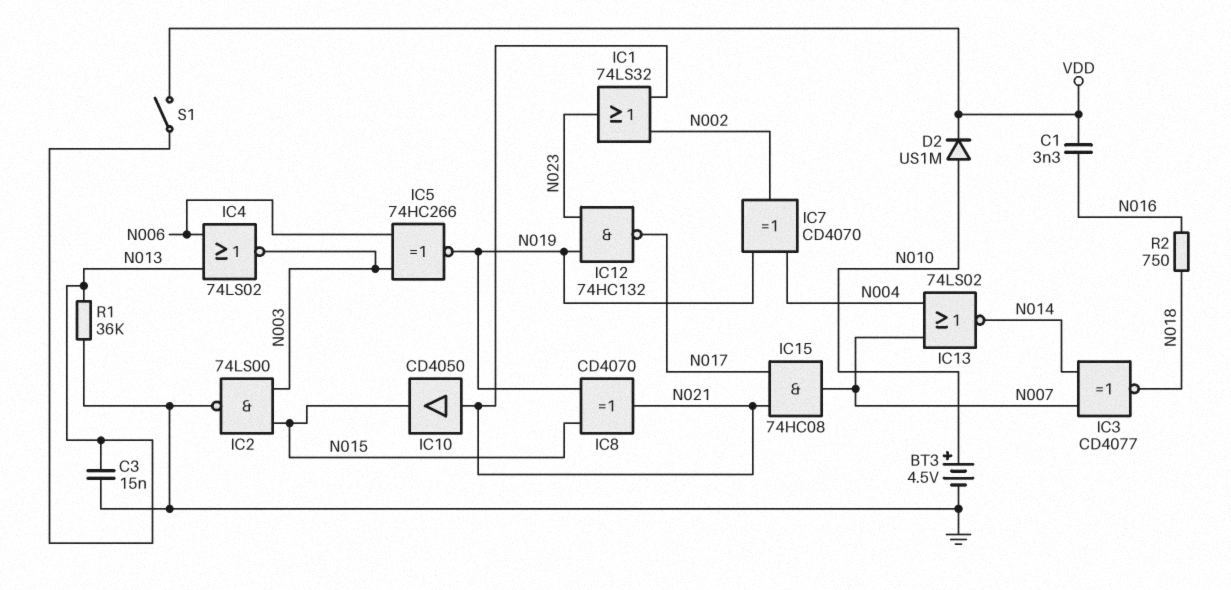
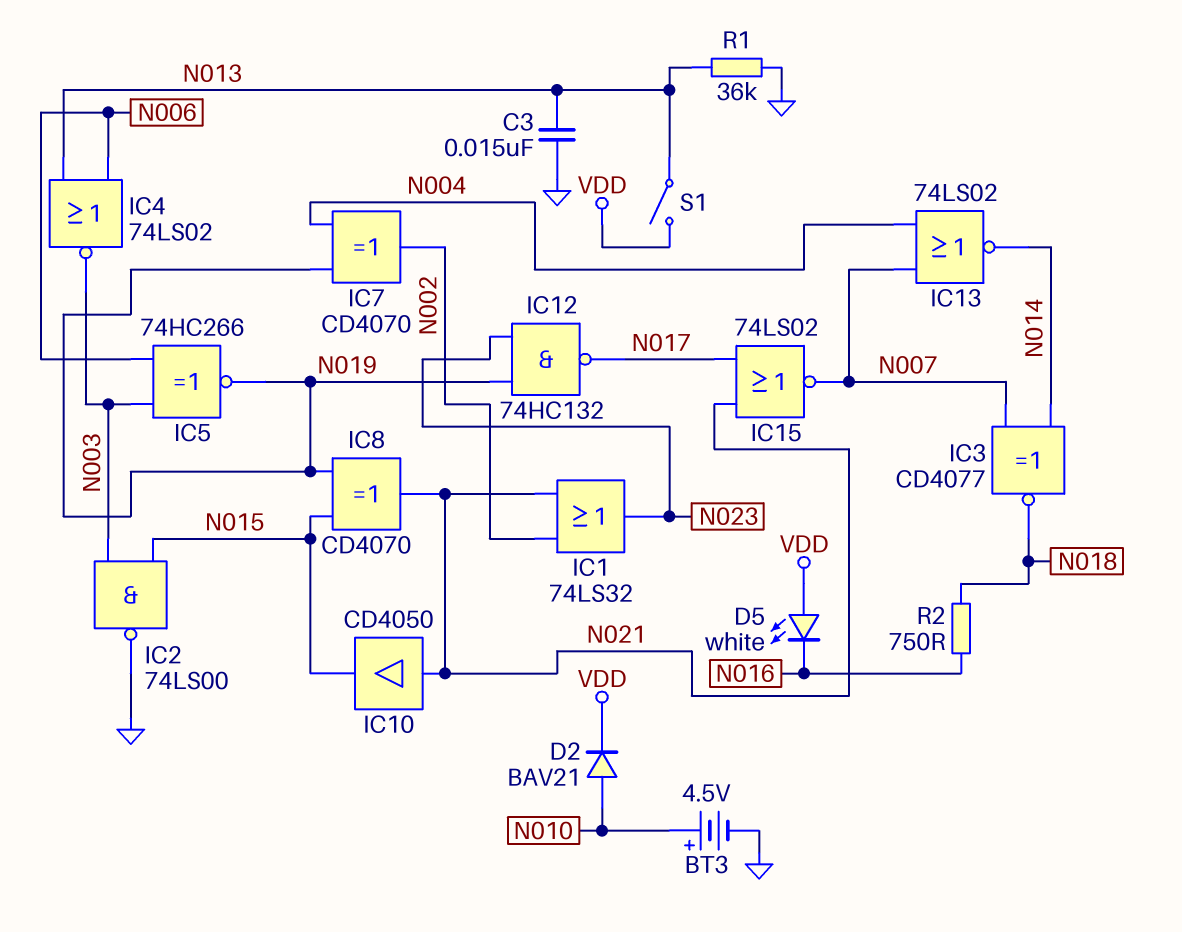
C1: 3.3nF (N016, VDD) -> none
D2: diode US1M (A N010, K VDD) -> diode BAV21 (A N010, K VDD)
D5: none -> LED white (A VDD, K N016)
IC15: AND 74HC08 (in N017, in N021, out N007) -> NOR 74LS02 (in N017, in N021, out N007)

